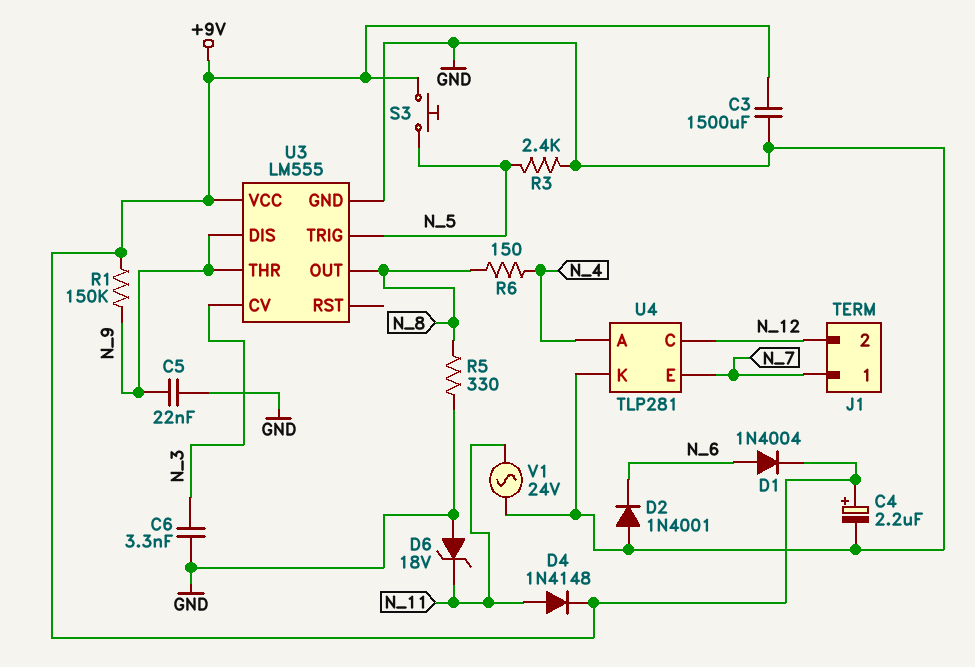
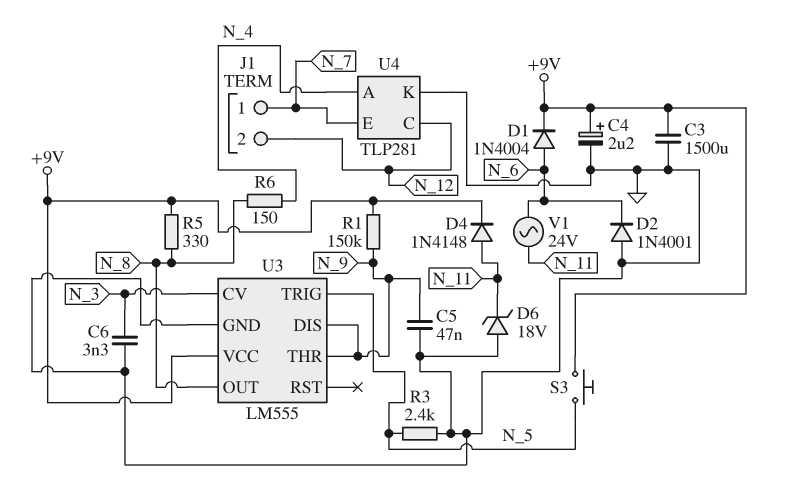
C5: 22nF (GND, N_9) -> 47nF (GND, N_9)
R5: 330 (GND, N_8) -> 330 (+9V, N_8)
V1: AC 24V (GND, N_11) -> AC 24V (N_6, N_11)

